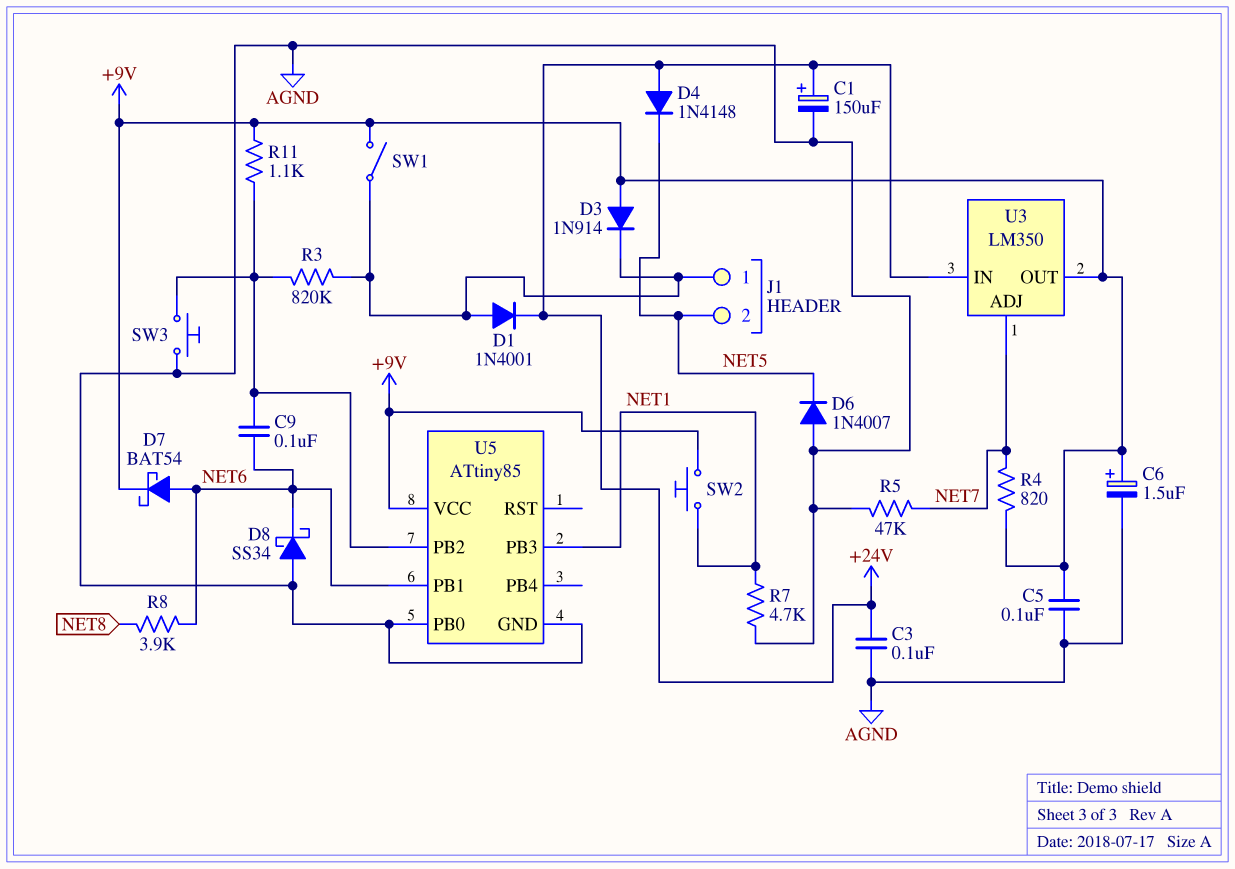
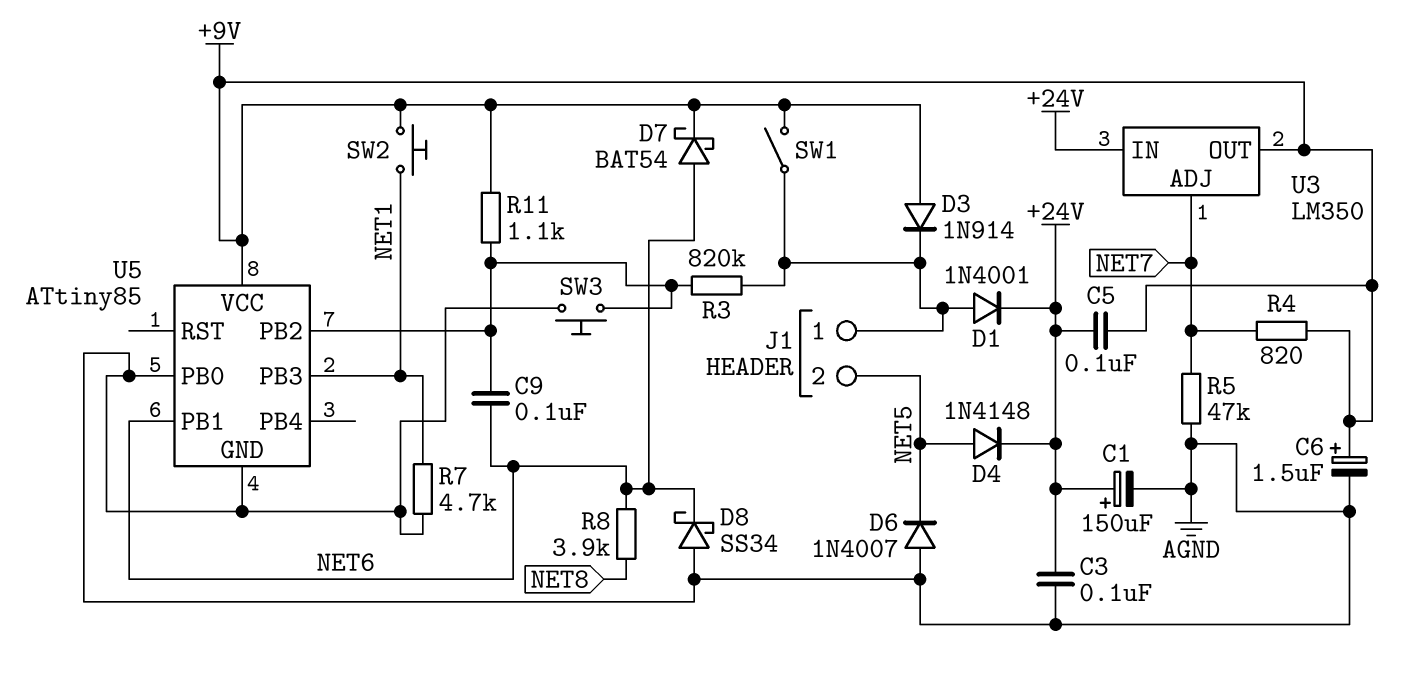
C5: 100nF (+9V, AGND) -> 100nF (+9V, +24V)
D4: diode 1N4148 (A +24V, K NET5) -> diode 1N4148 (A NET5, K +24V)

